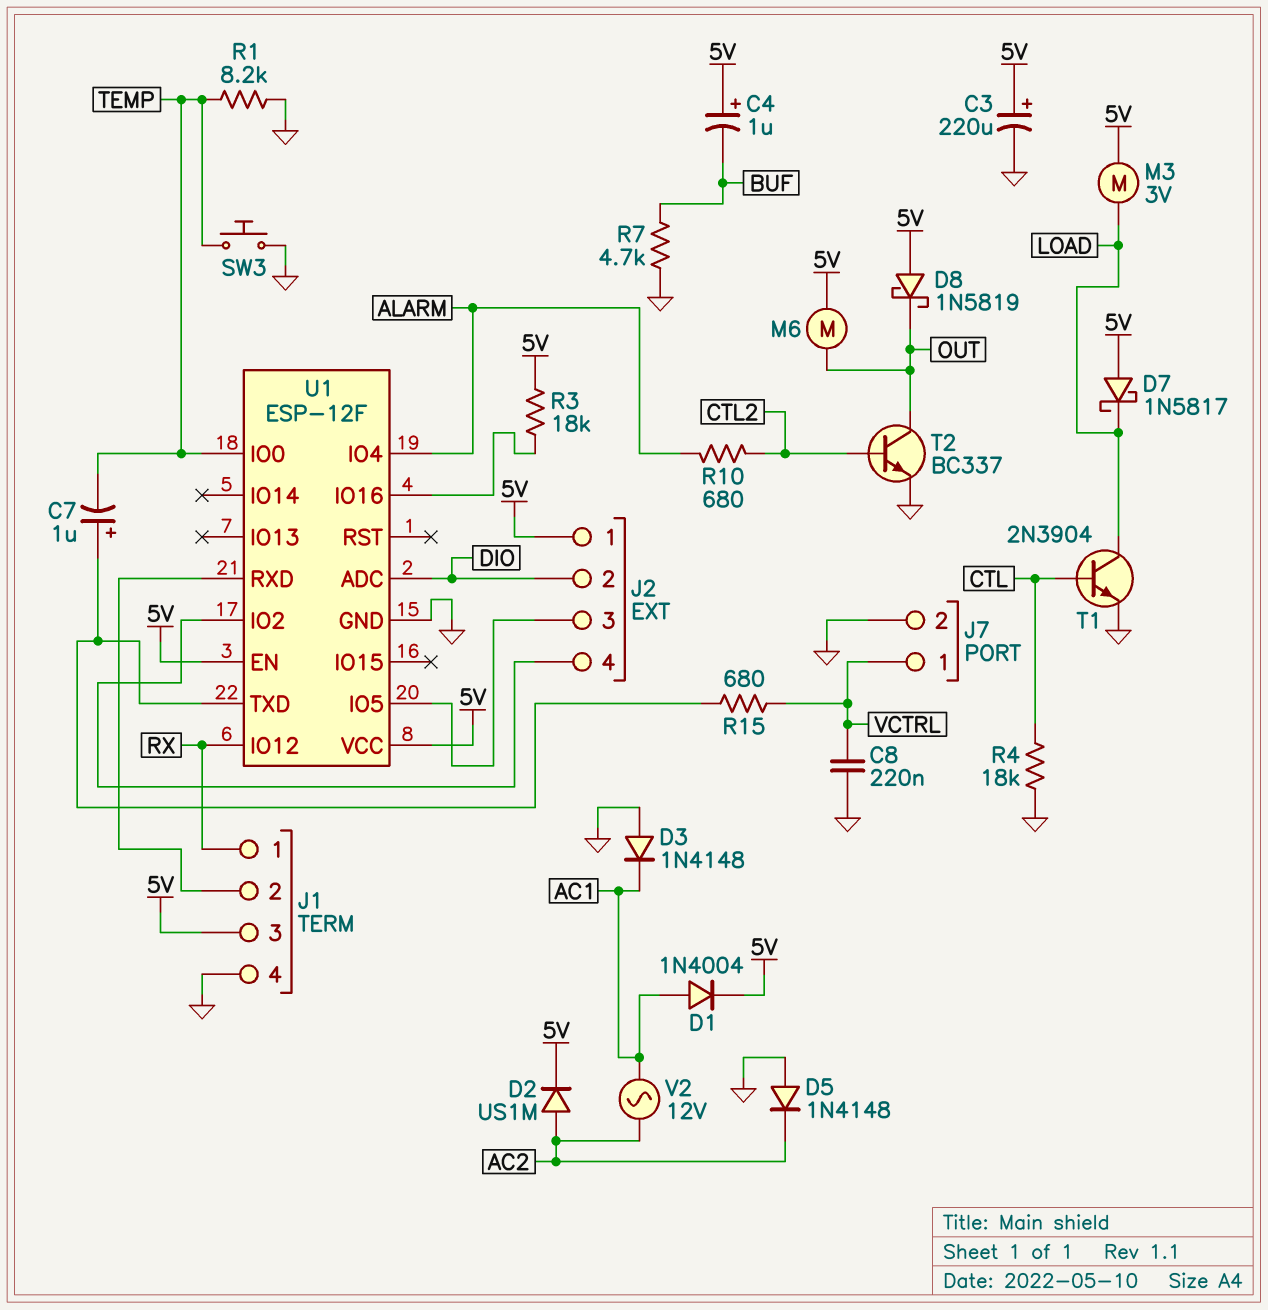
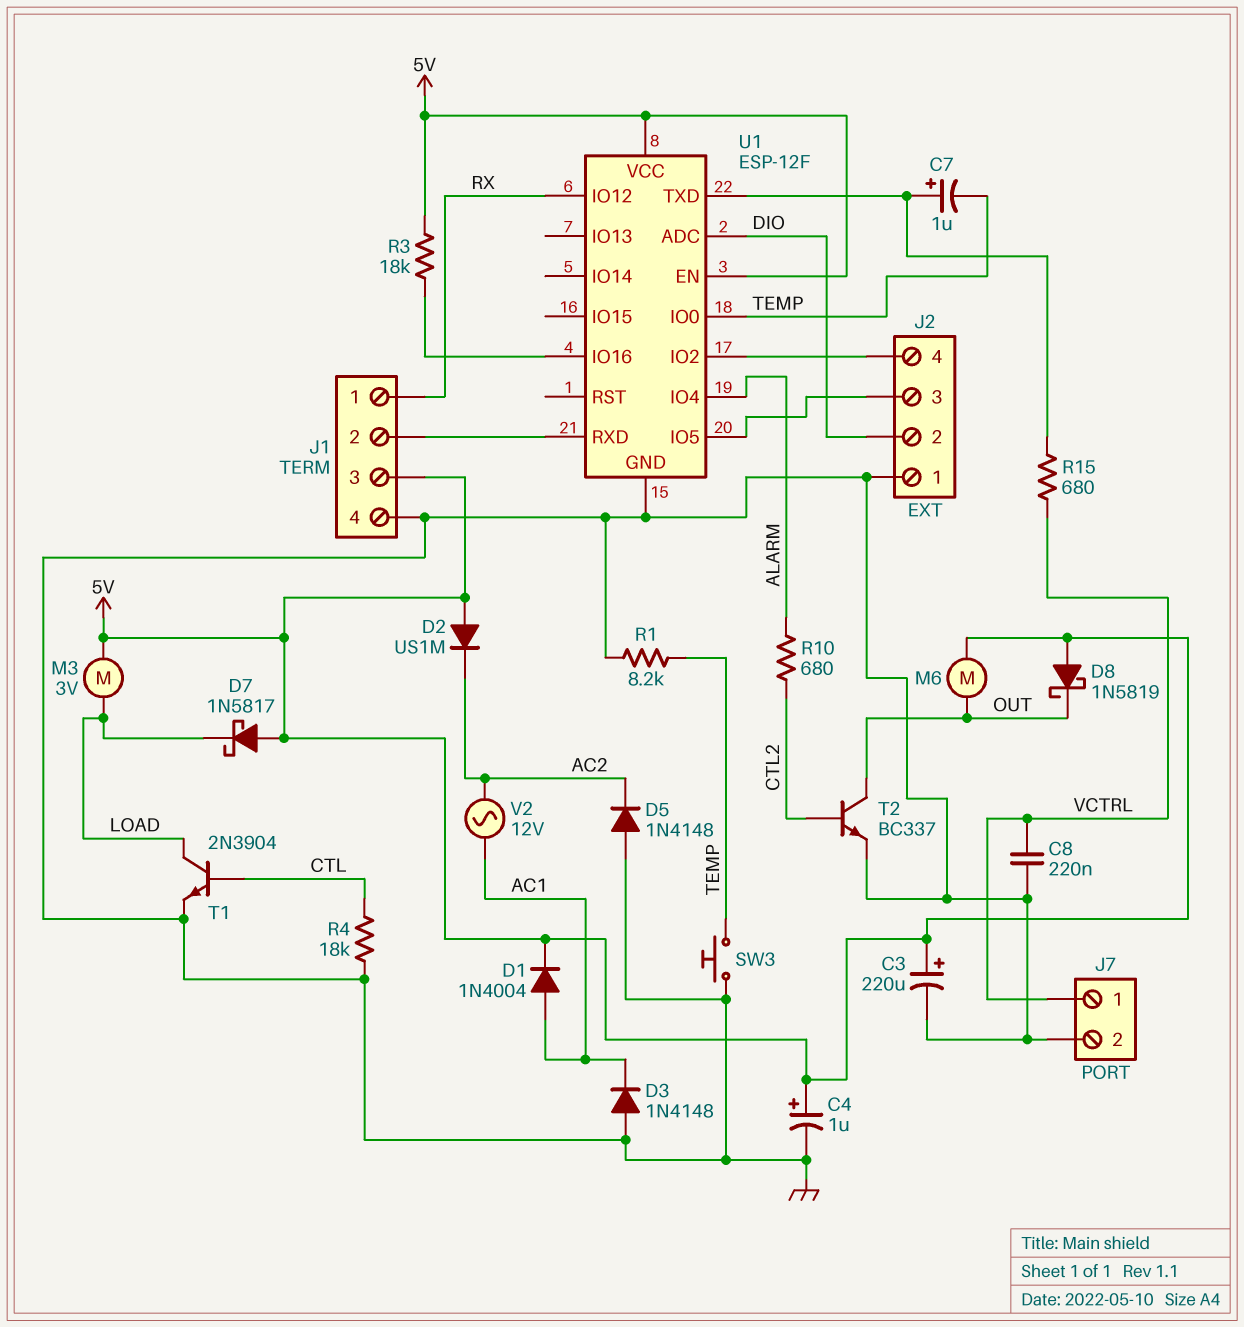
C4: 1uF (plus 5V, minus BUF) -> 1uF (plus 5V, minus GND)
D2: diode US1M (A AC2, K 5V) -> diode US1M (A 5V, K AC2)
J2 pin 1: 5V -> GND
R7: 4.7k (BUF, GND) -> none

